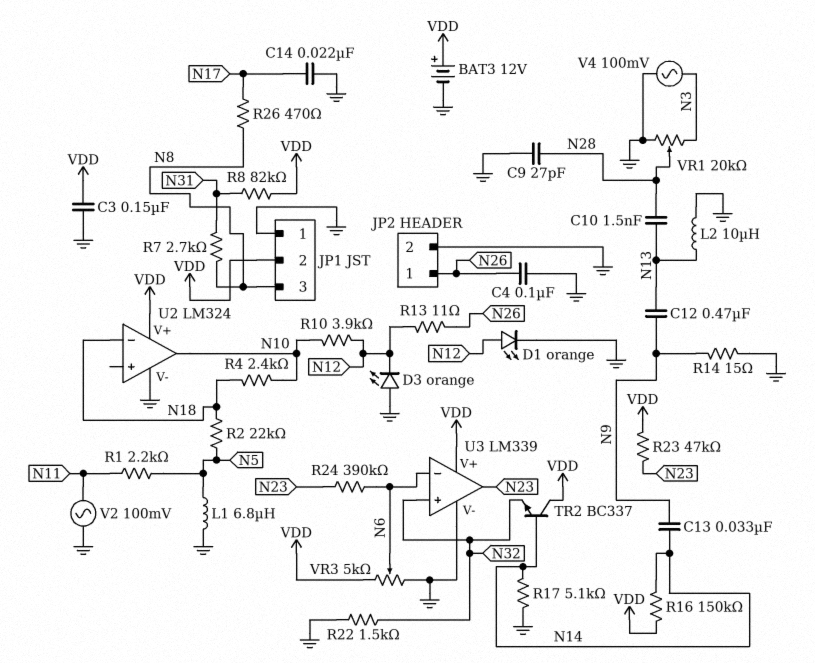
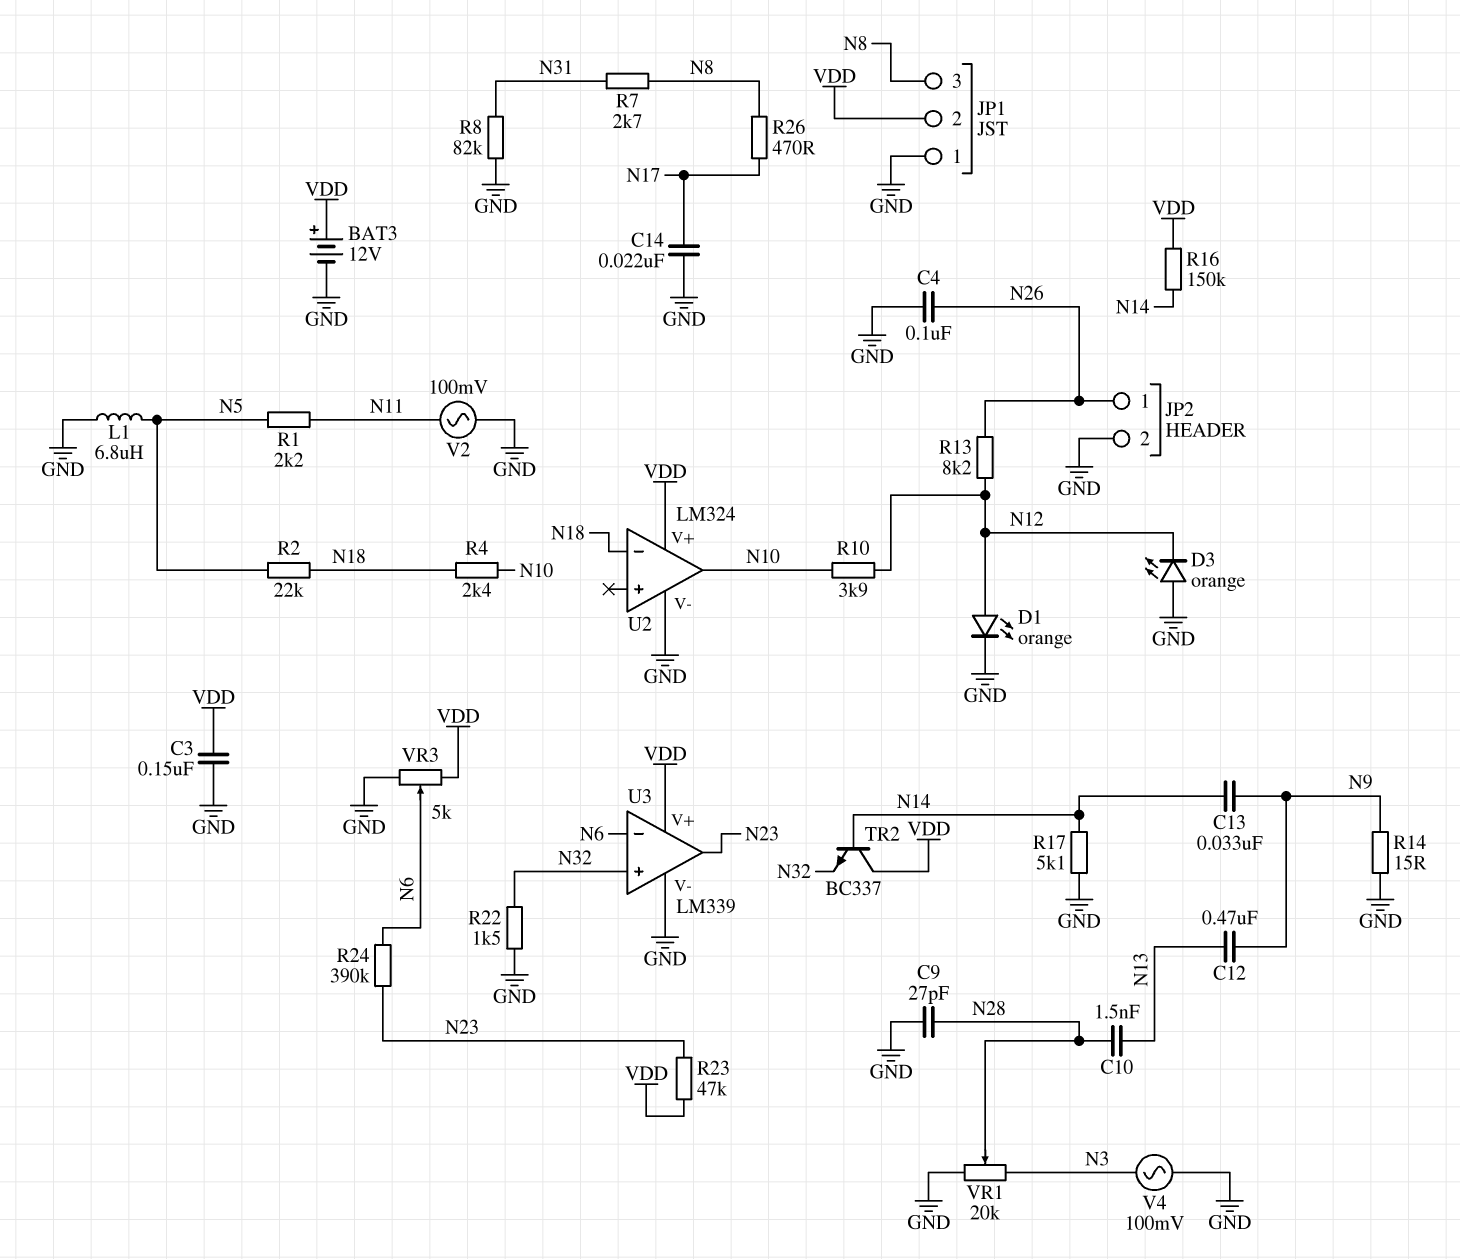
L2: 10uH (GND, N13) -> none
R8: 82k (N31, VDD) -> 82k (GND, N31)
R13: 11 (N12, N26) -> 8.2k (N12, N26)

